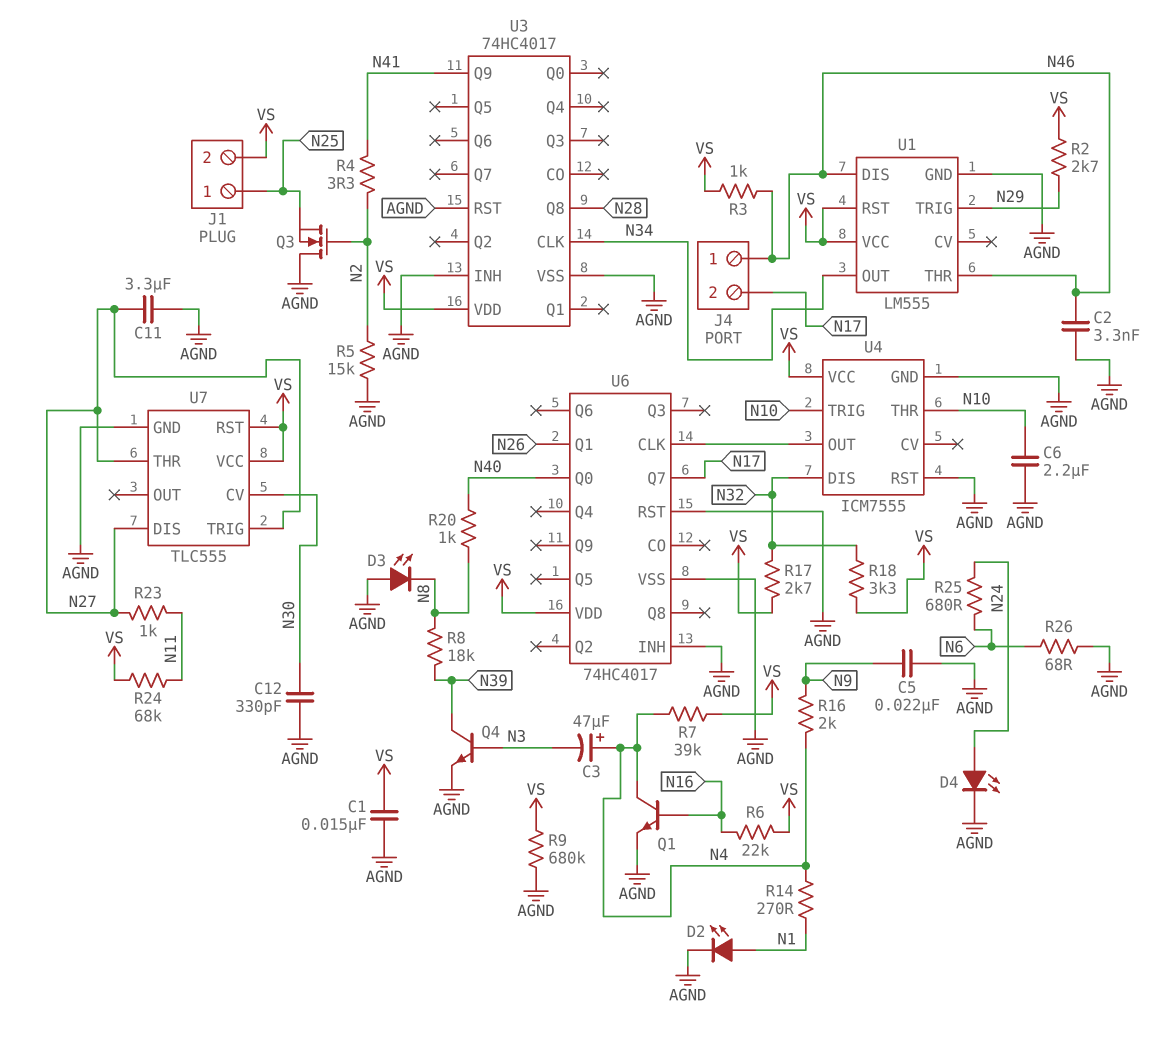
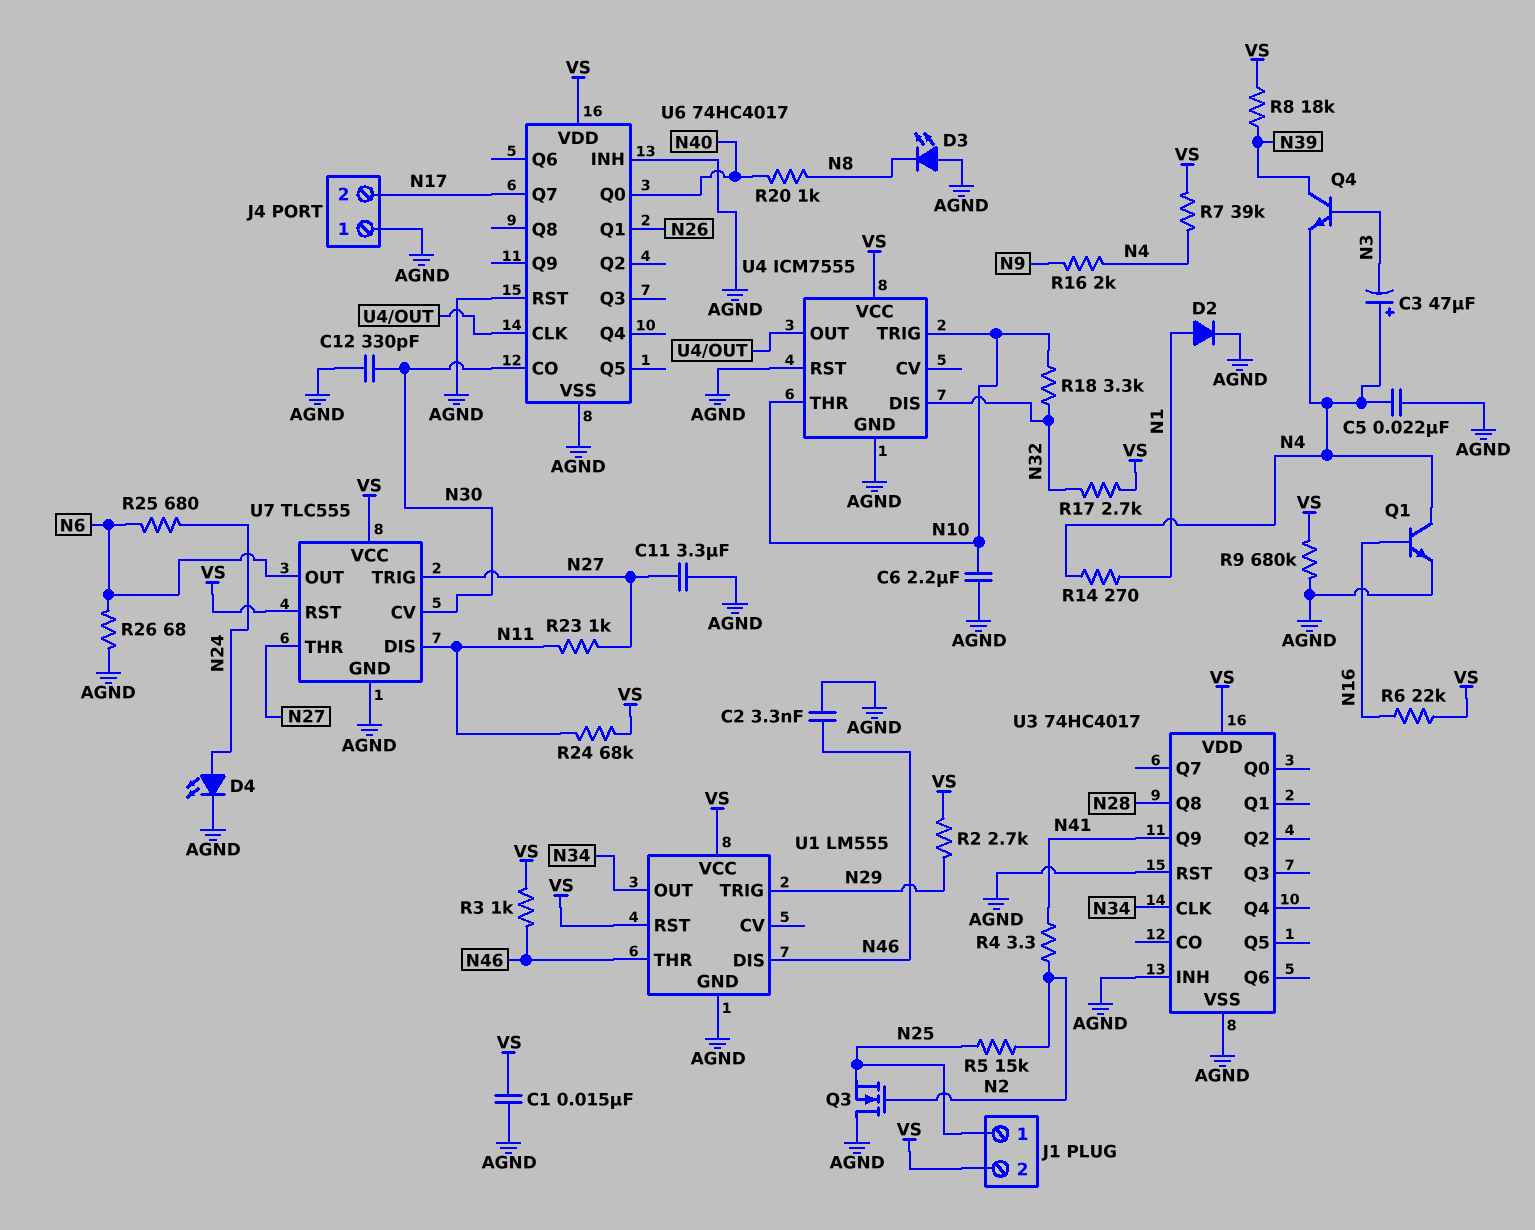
C5: 22nF (AGND, N9) -> 22nF (AGND, N4)
D2: LED (A N1, K AGND) -> diode (A N1, K AGND)
J4 pin 1: N46 -> AGND
Q4: NPN (B N3, C N39, E AGND) -> NPN (B N3, C N39, E N4)
R5: 15k (AGND, N2) -> 15k (N2, N25)
R8: 18k (N8, N39) -> 18k (N39, VS)
R18: 3.3k (N32, VS) -> 3.3k (N10, N32)
U6 pin CO: none -> N30
U7 pin DIS: N27 -> N11
U7 pin OUT: none -> N6

